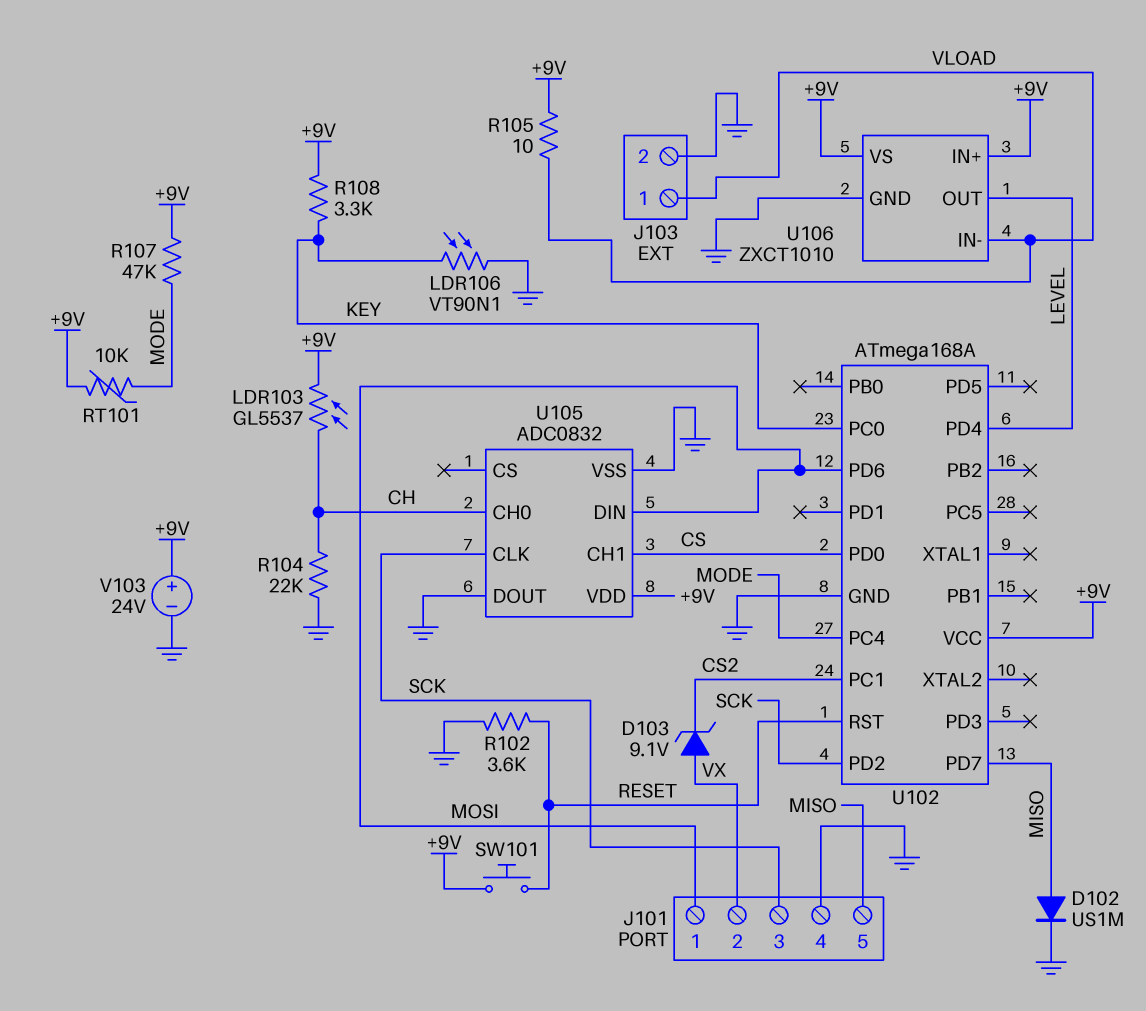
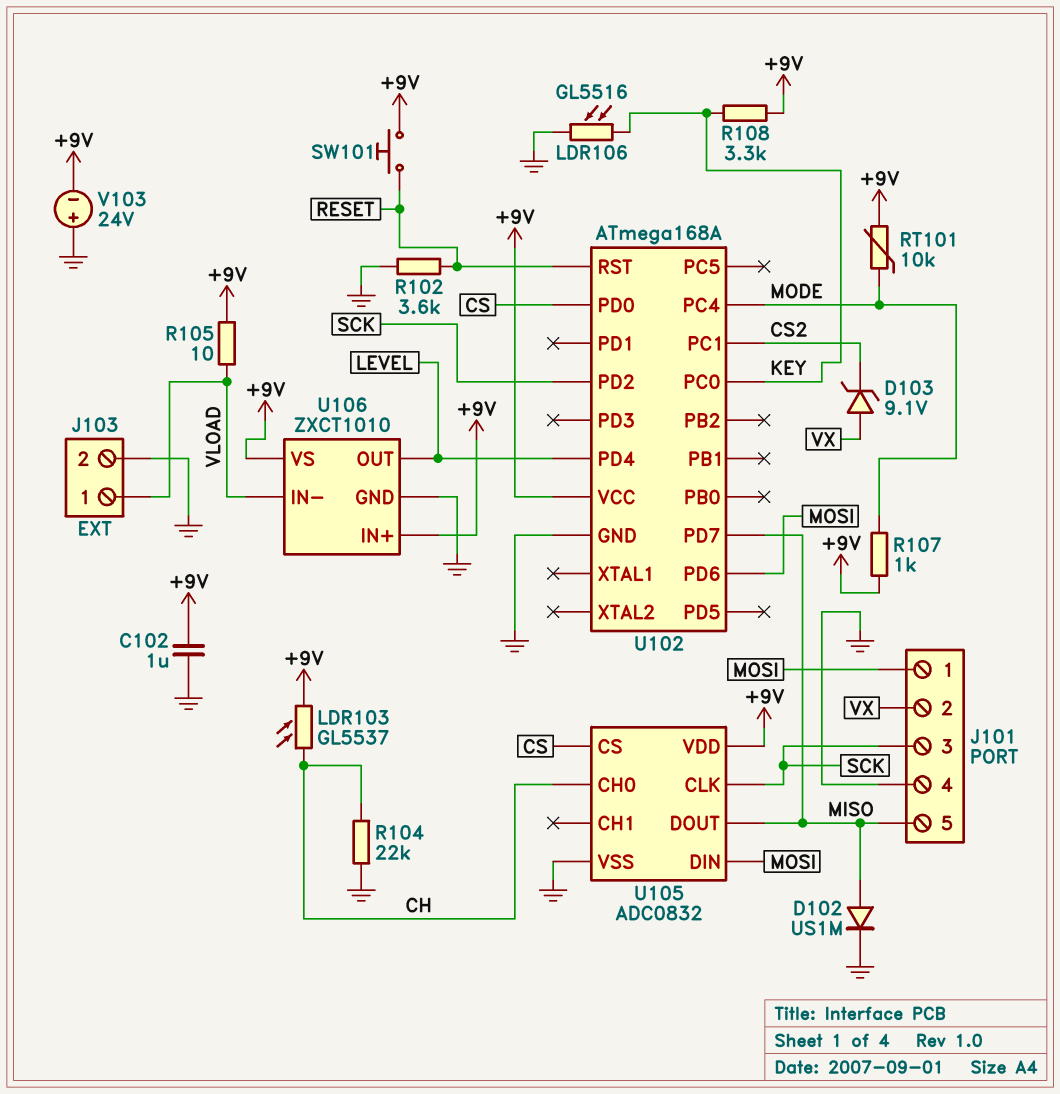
C102: none -> 1uF (+9V, GND)
LDR106: VT90N1 (GND, KEY) -> GL5516 (GND, KEY)
R107: 47k (+9V, MODE) -> 1k (+9V, MODE)
U105 pin CH1: CS -> none
U105 pin CS: none -> CS
U105 pin DOUT: GND -> MISO
V103: 24V (plus +9V, minus GND) -> 24V (plus GND, minus +9V)

